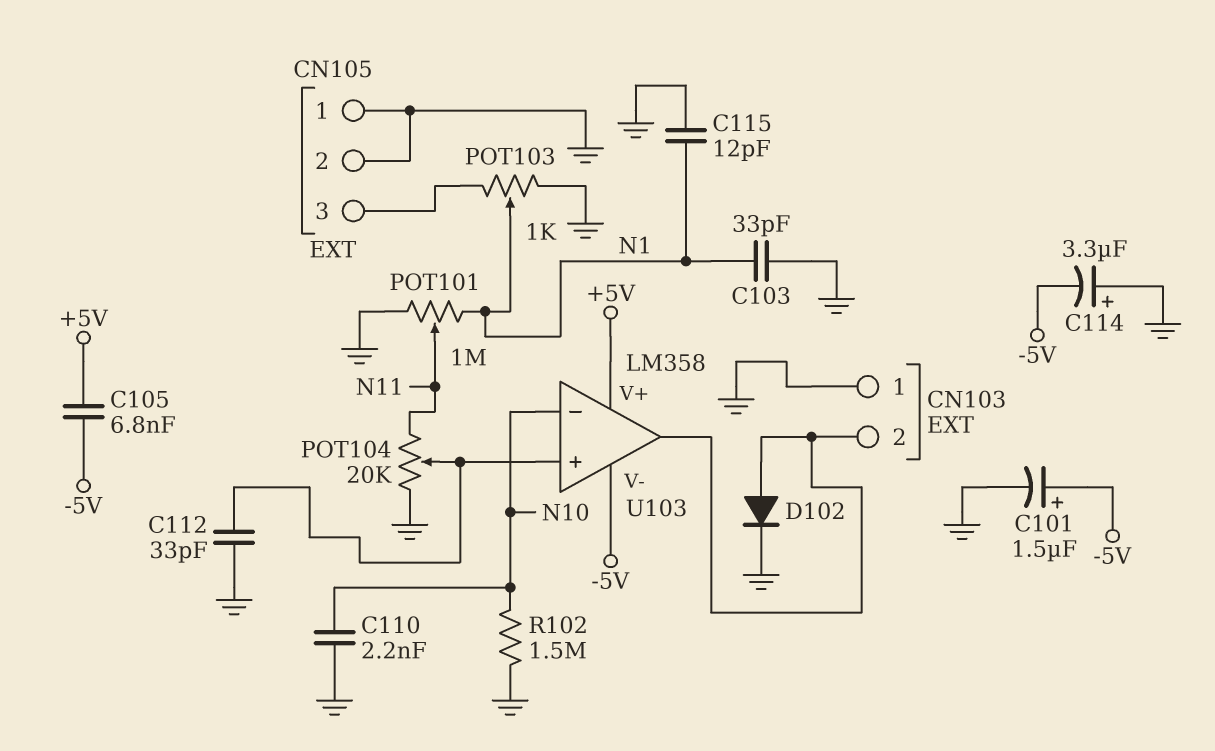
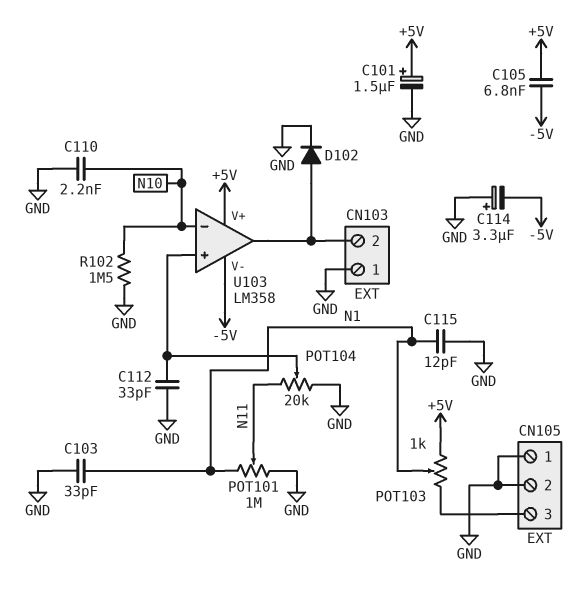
C101: 1.5uF (plus -5V, minus GND) -> 1.5uF (plus +5V, minus GND)
POT103: 1k (CN105/3, GND, wiper N1) -> 1k (+5V, CN105/3, wiper N1)

